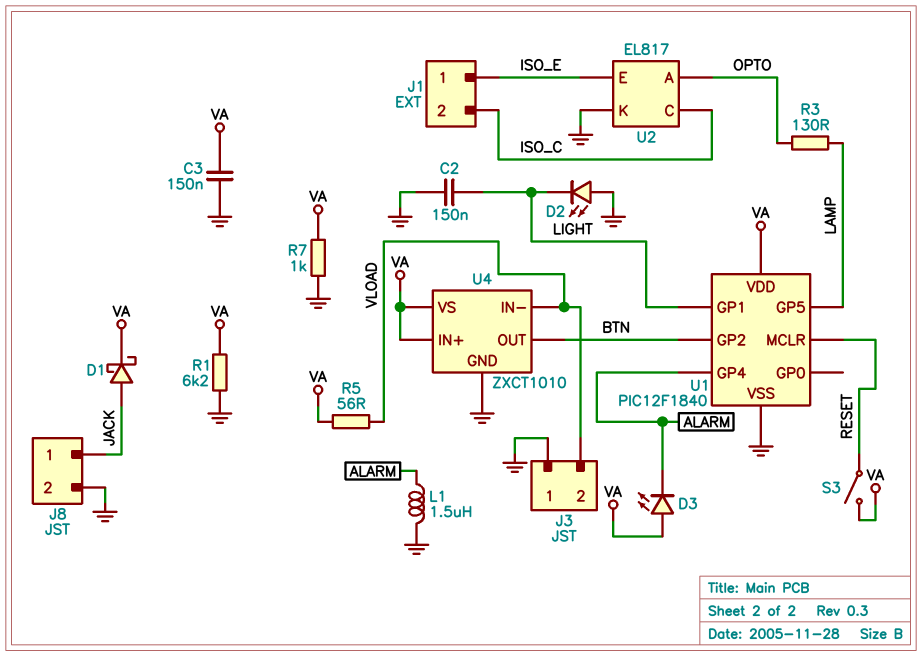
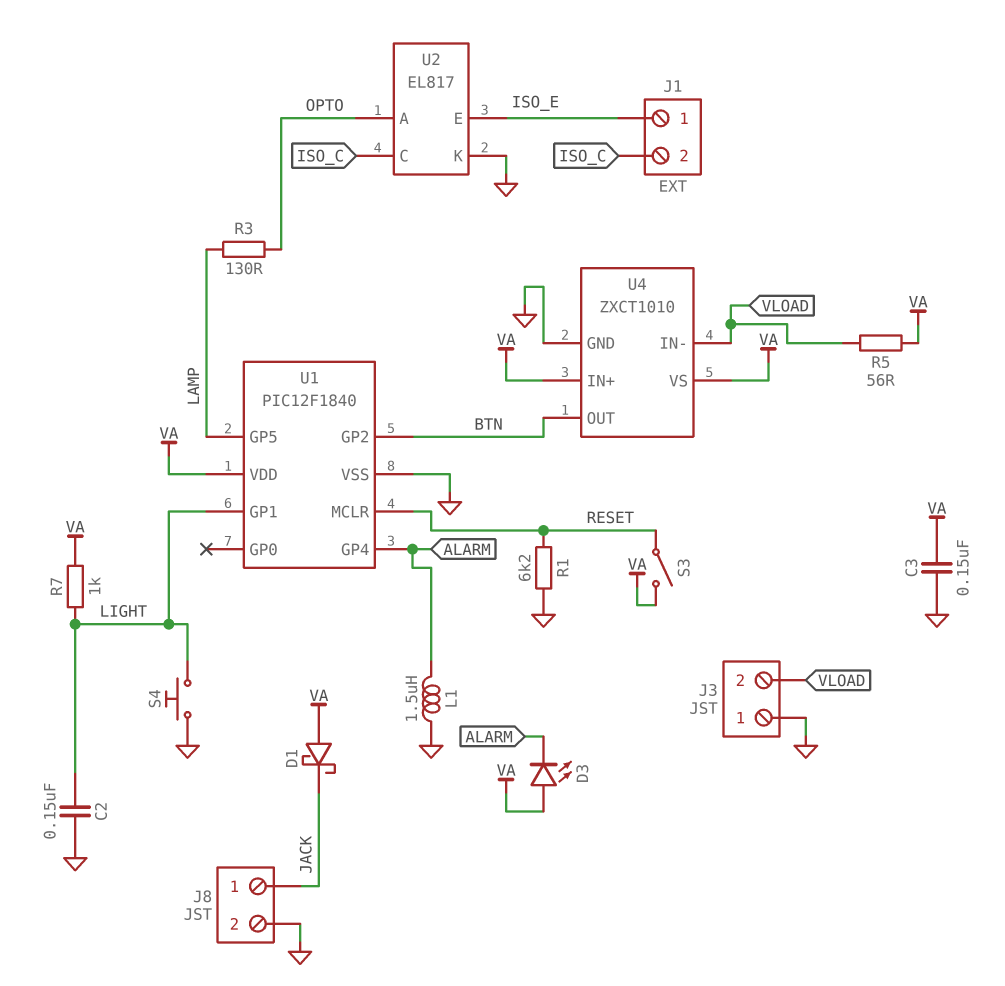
D1: schottky (A JACK, K VA) -> schottky (A VA, K JACK)
D2: LED (A GND, K LIGHT) -> none
R1: 6.2k (GND, VA) -> 6.2k (GND, RESET)
R7: 1k (GND, VA) -> 1k (LIGHT, VA)
S4: none -> button (GND, LIGHT)

